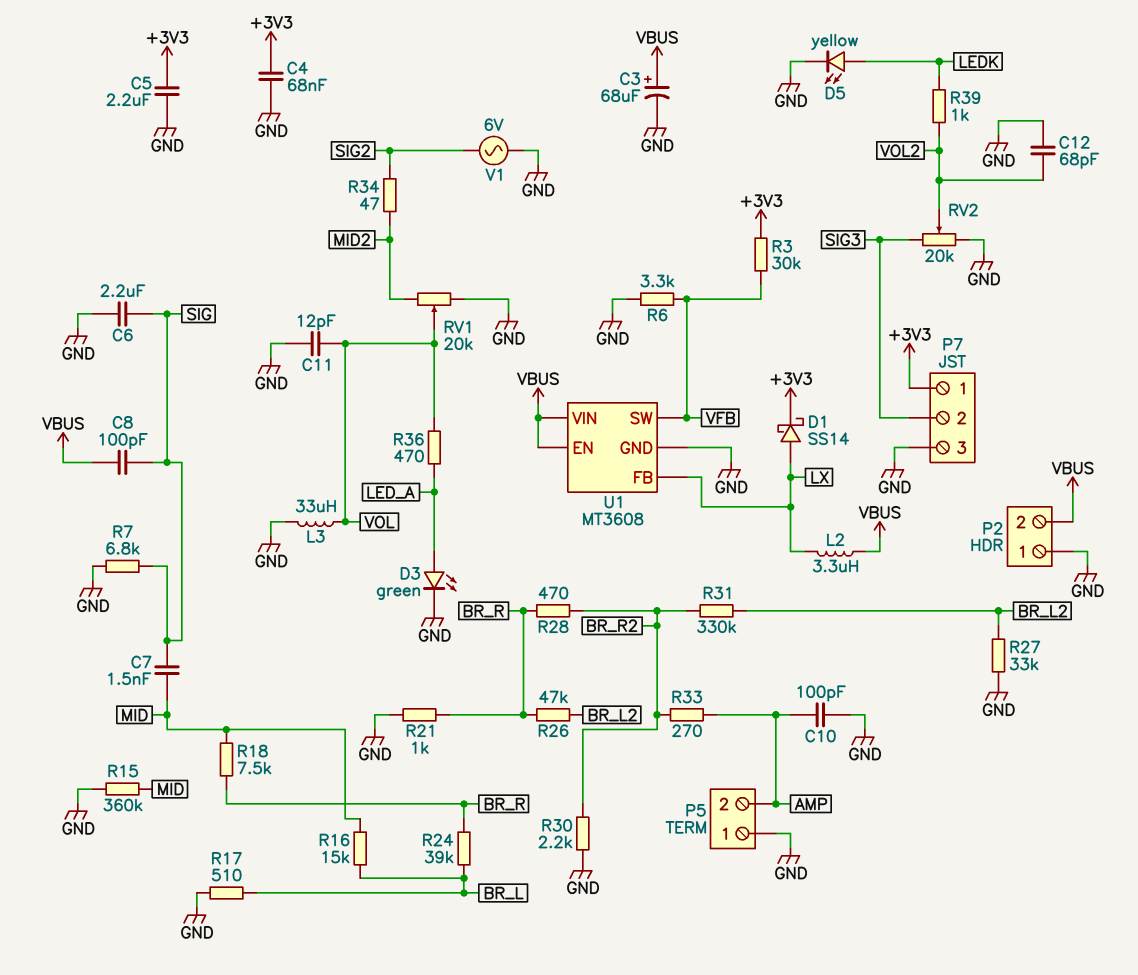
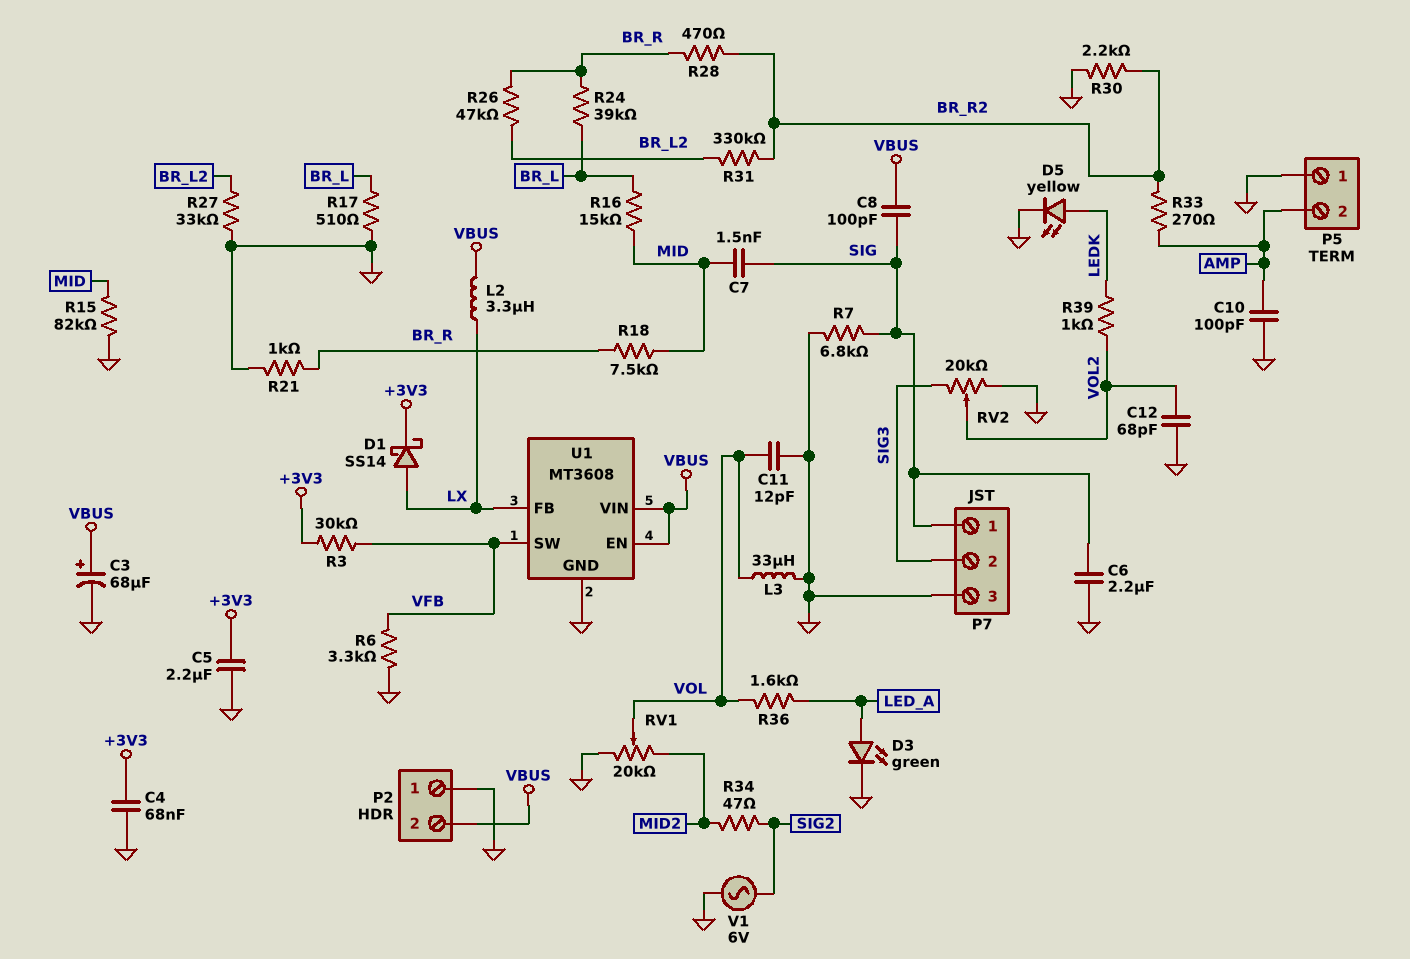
P7 pin 1: +3V3 -> SIG
R15: 360k (GND, MID) -> 82k (GND, MID)
R36: 470 (LED_A, VOL) -> 1.6k (LED_A, VOL)

